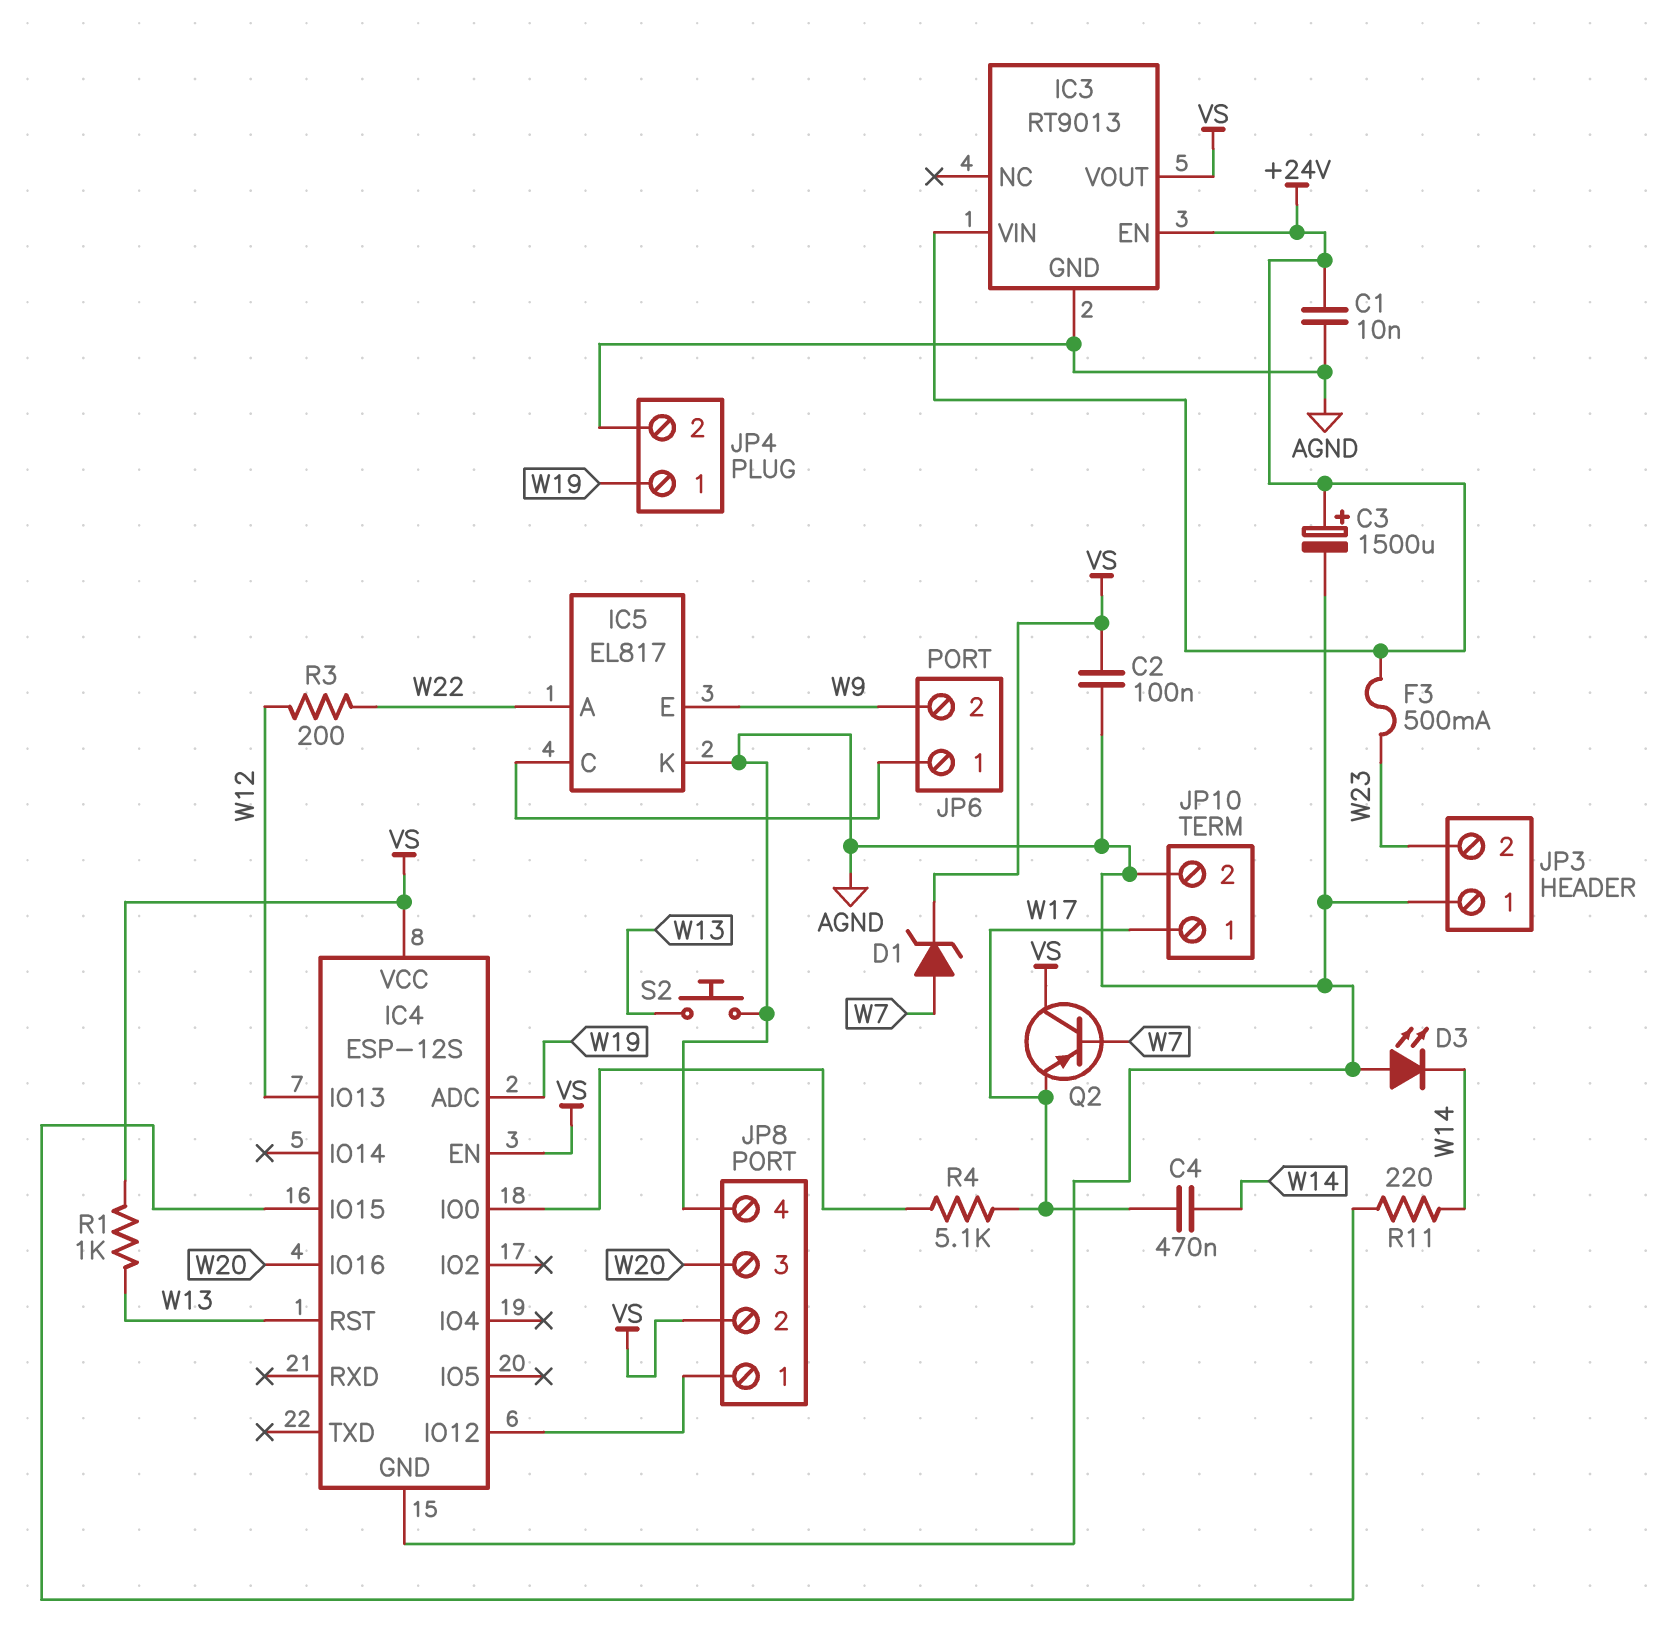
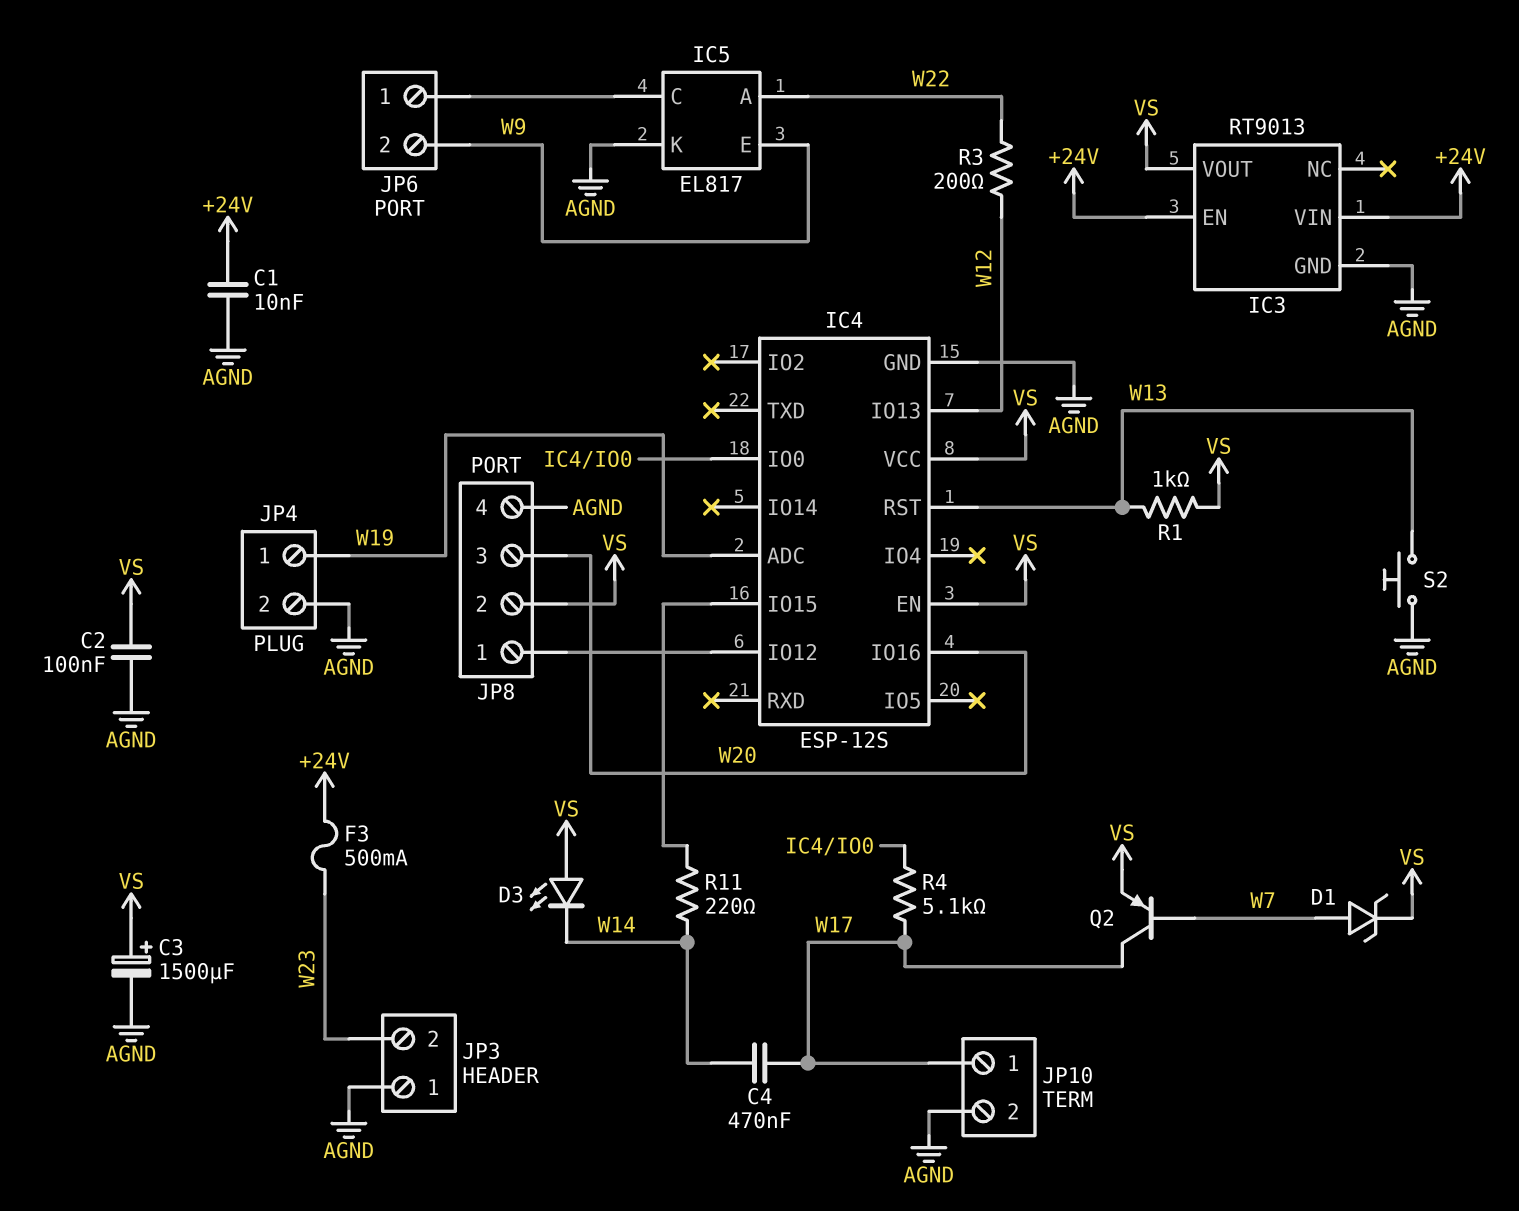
C3: 1500uF (plus +24V, minus AGND) -> 1500uF (plus VS, minus AGND)
D3: LED (A AGND, K W14) -> LED (A VS, K W14)
Q2: PNP (B W7, C VS, E W17) -> PNP (B W7, C W17, E VS)

